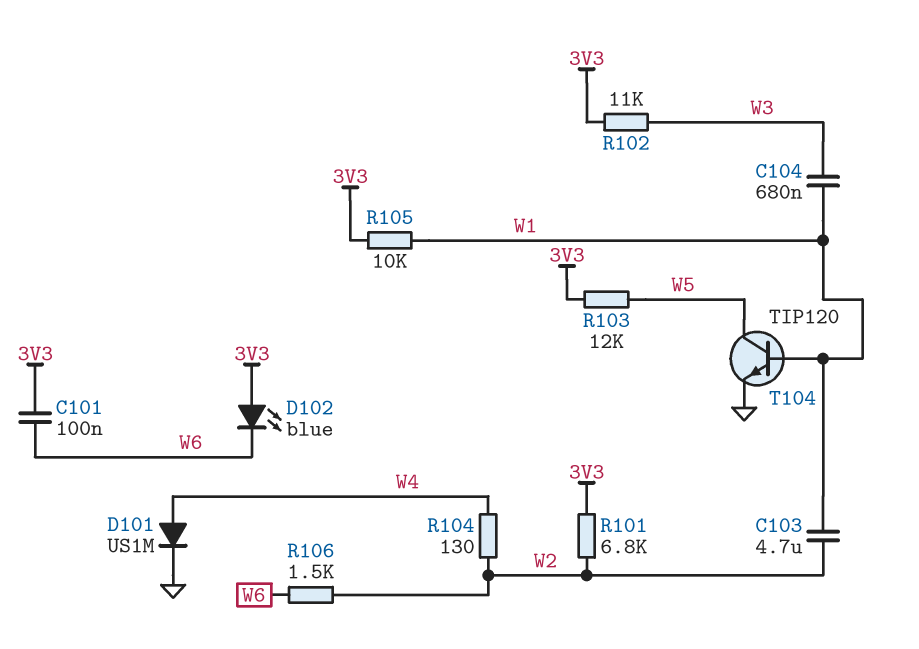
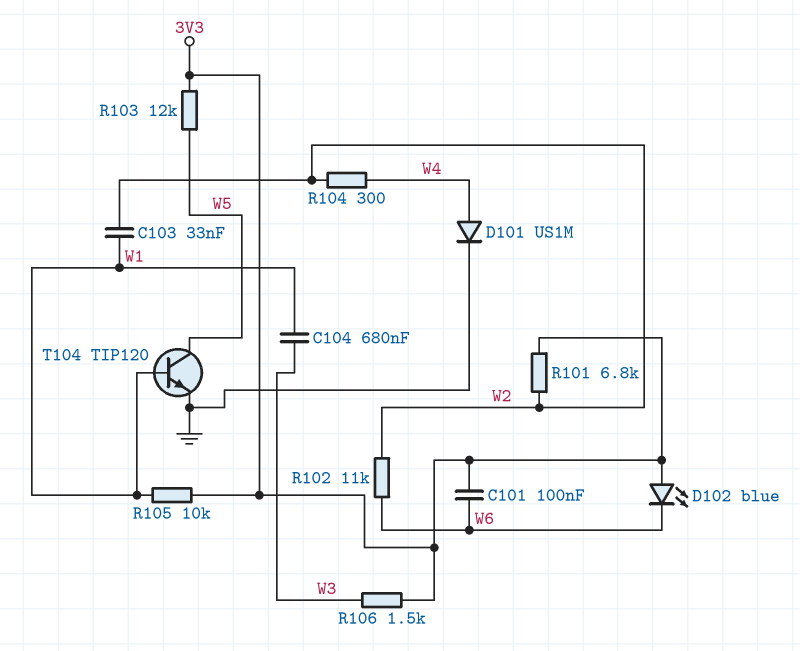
C103: 4.7uF (W1, W2) -> 33nF (W1, W2)
R102: 11k (3V3, W3) -> 11k (W2, W6)
R104: 130 (W2, W4) -> 300 (W2, W4)
R106: 1.5k (W2, W6) -> 1.5k (3V3, W3)

